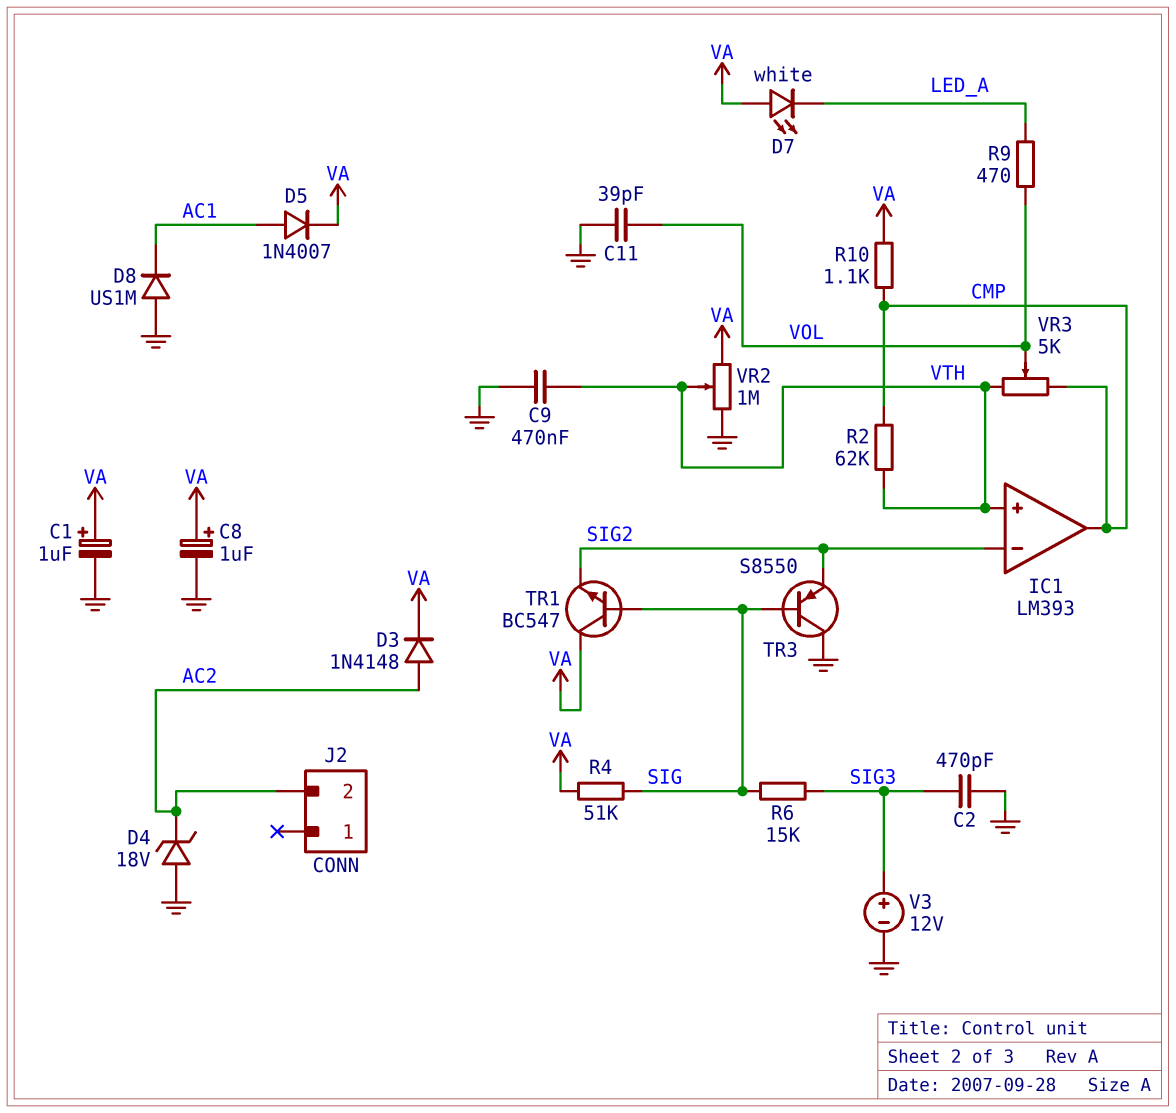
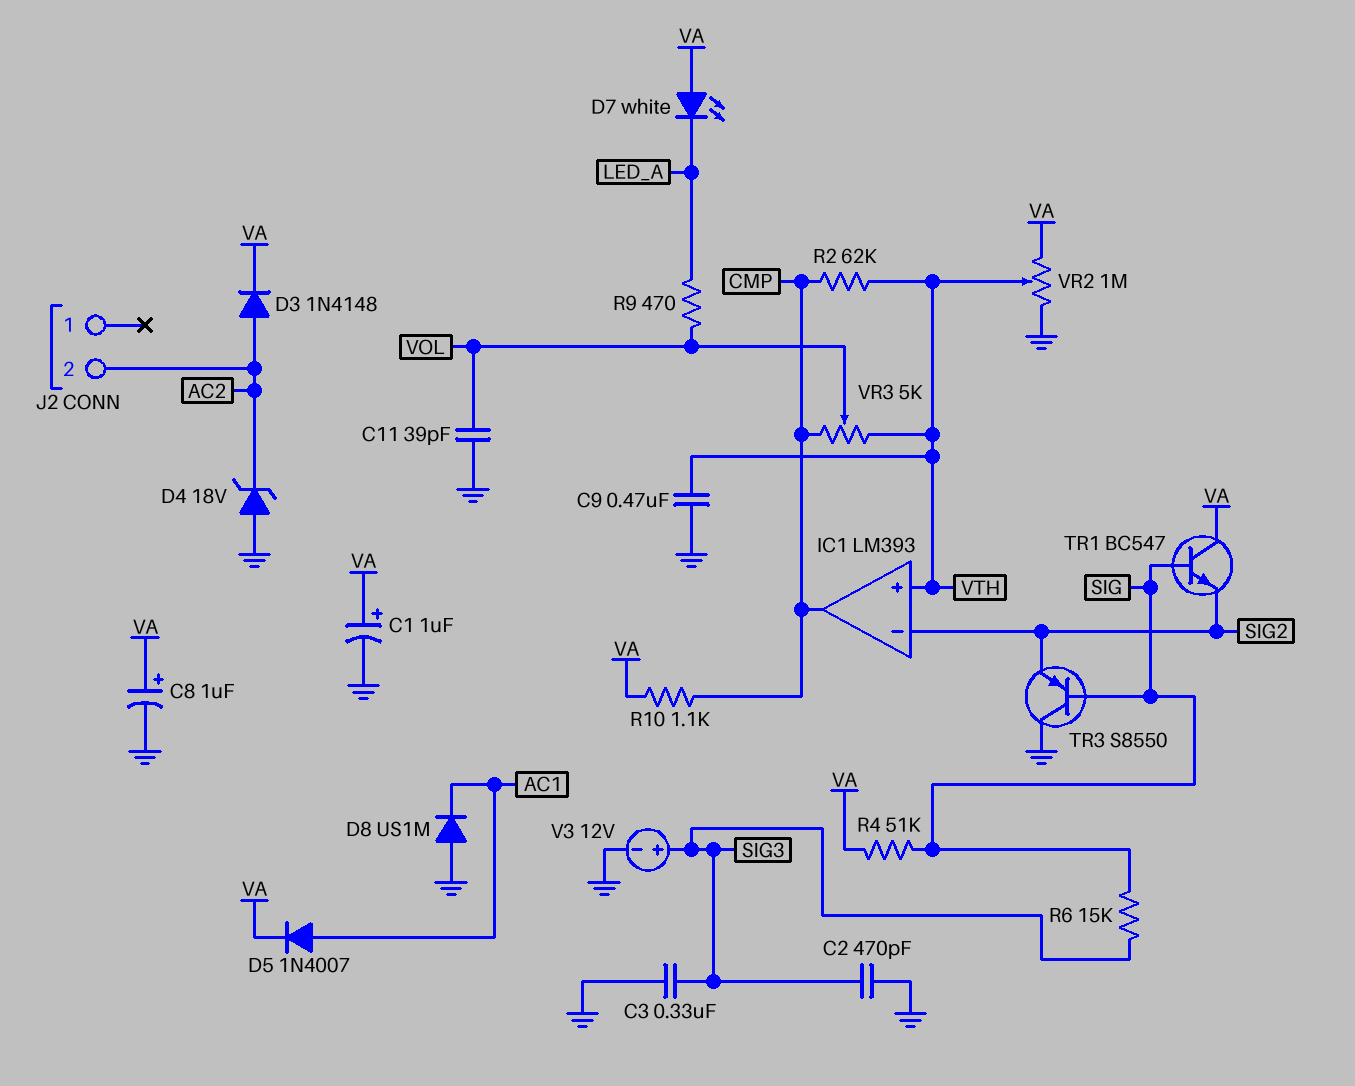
C3: none -> 330nF (GND, SIG3)

